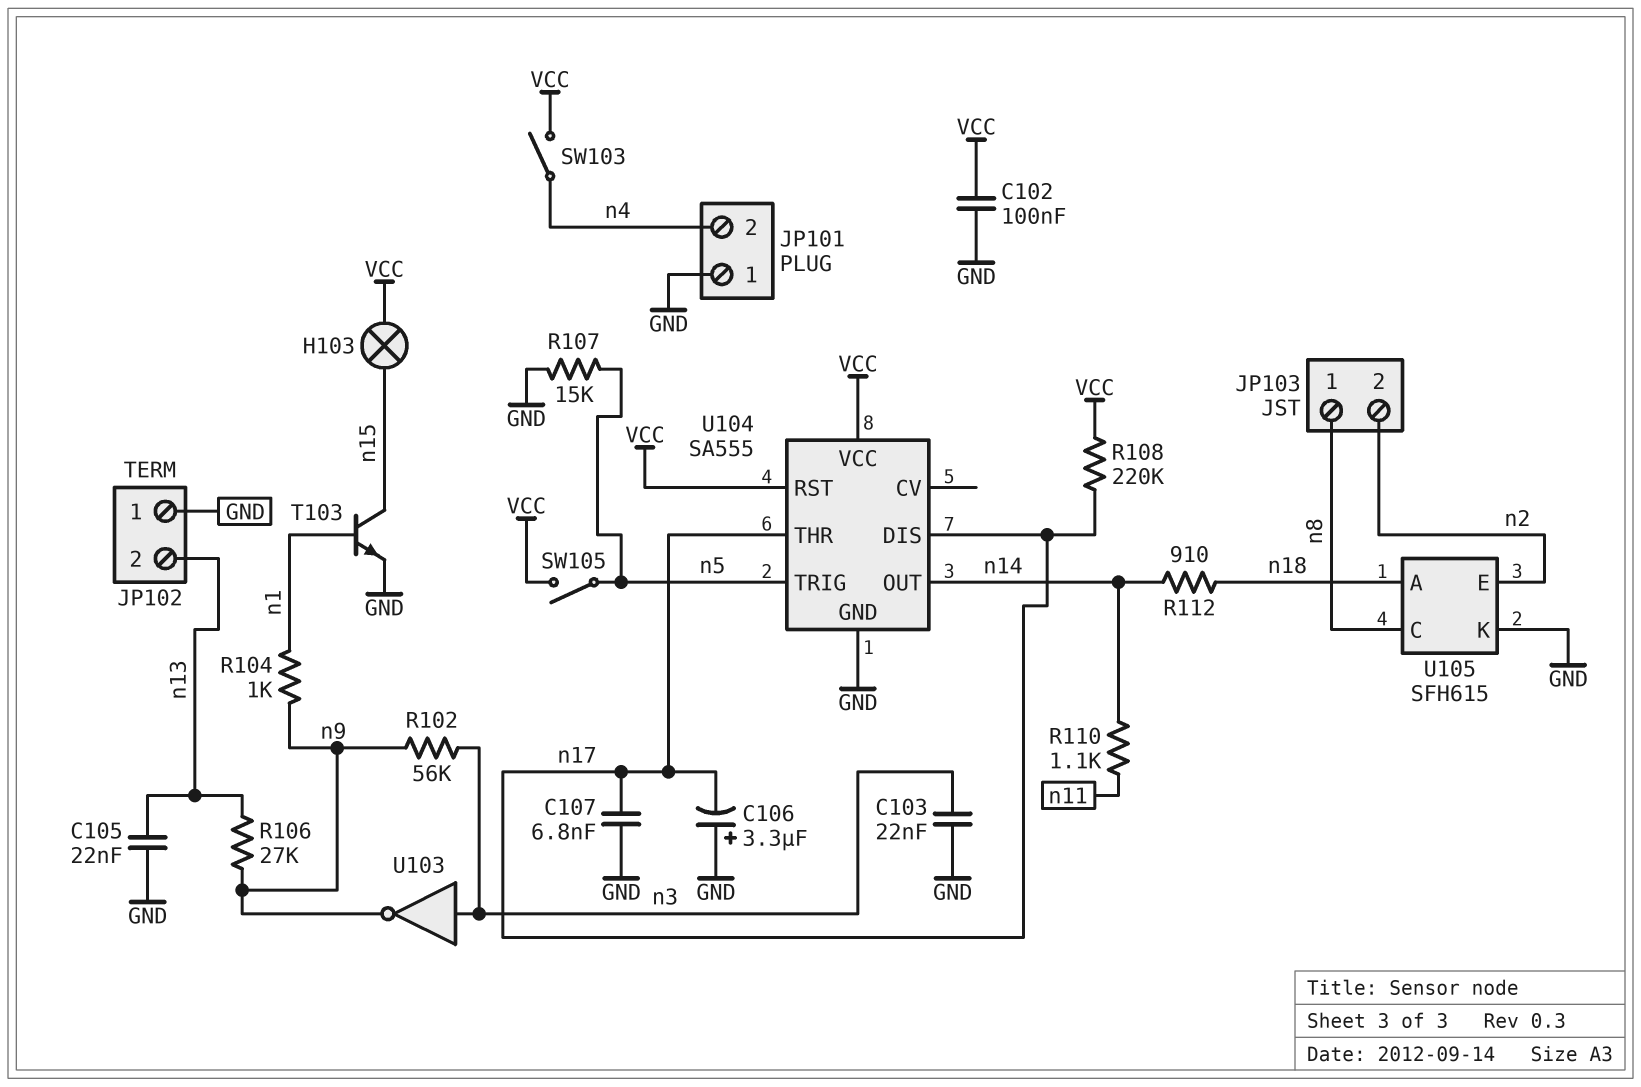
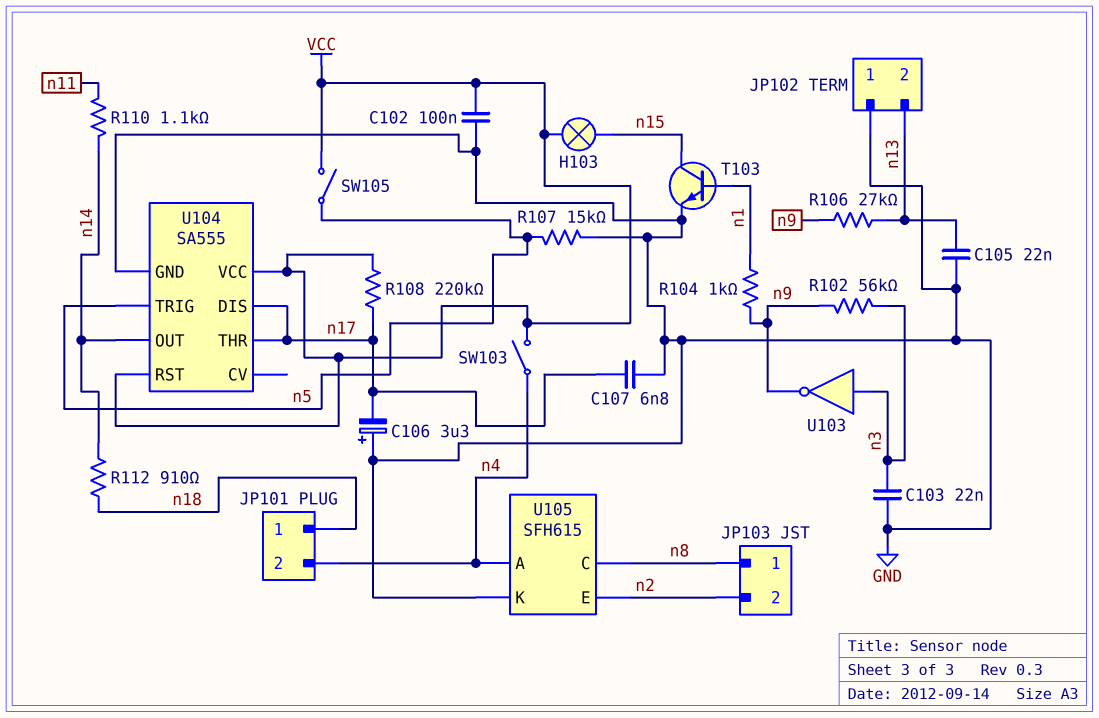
JP101 pin 1: GND -> n18
U105 pin A: n18 -> n4

